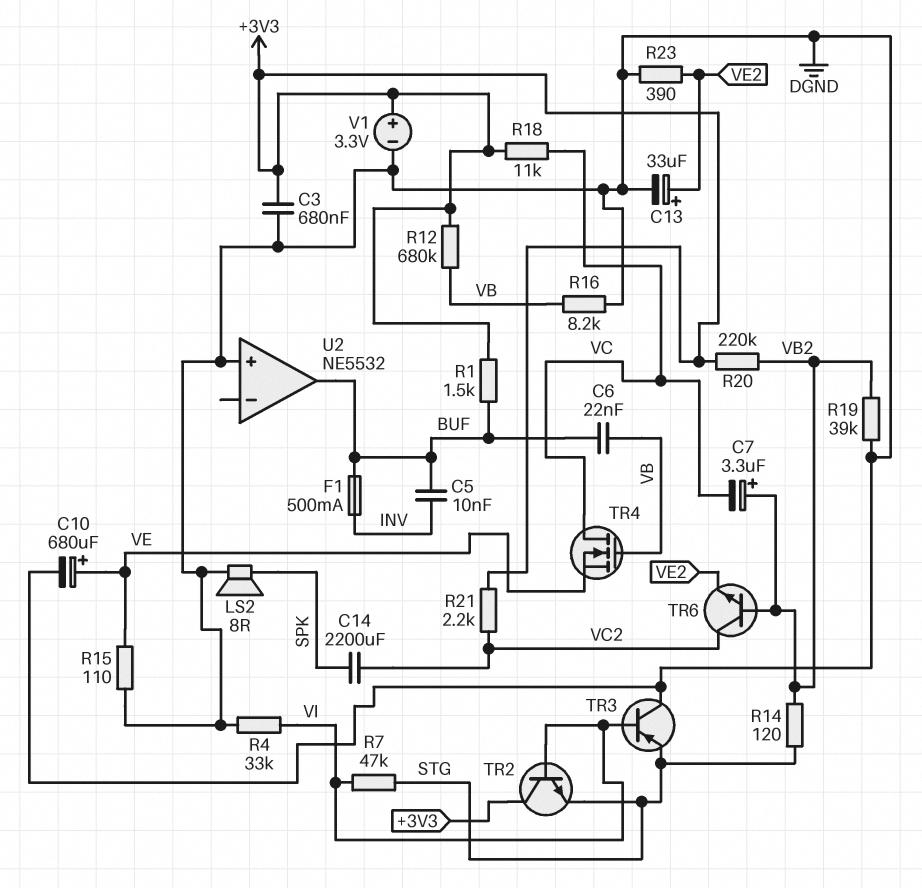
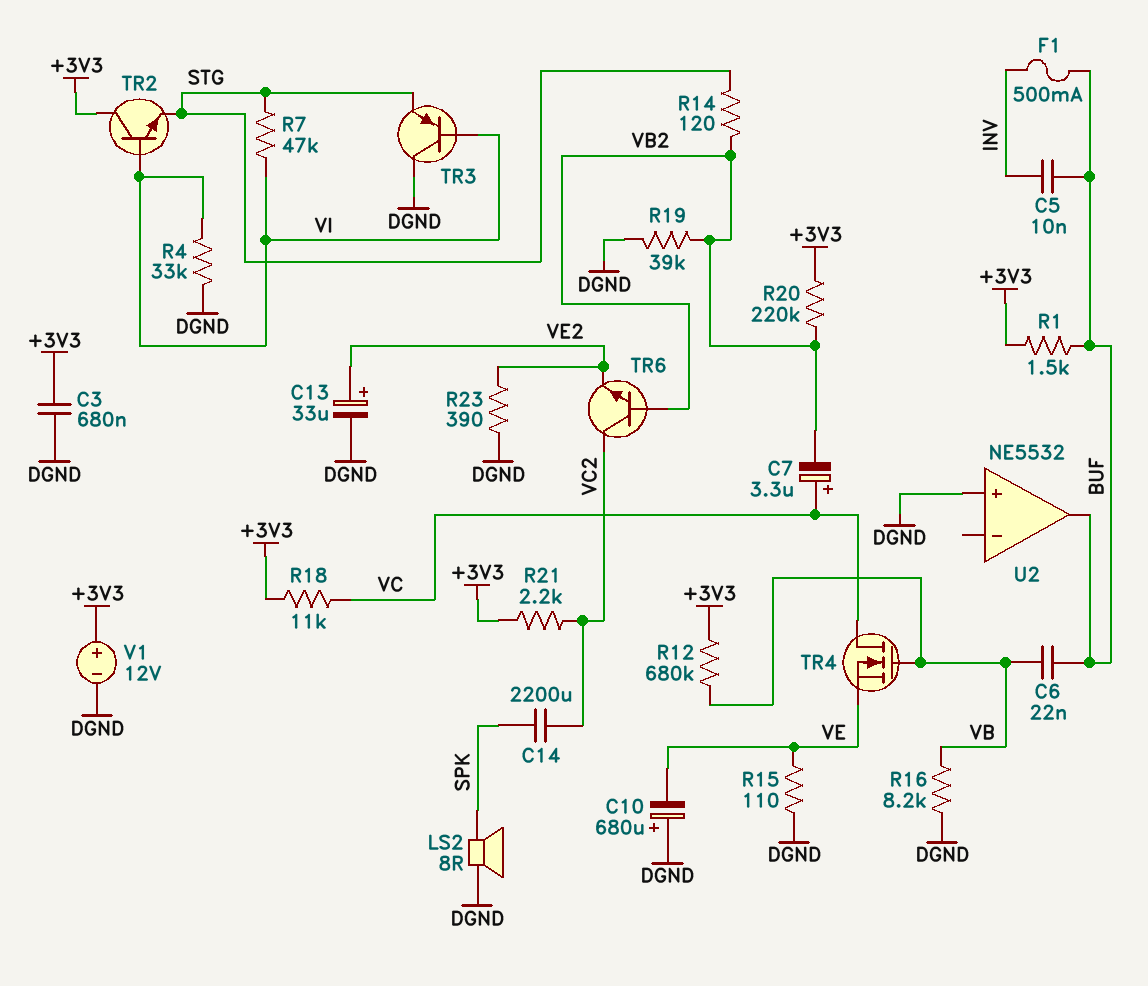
C7: 3.3uF (plus VB2, minus VC) -> 3.3uF (plus VC, minus VB2)
C10: 680uF (plus VE, minus DGND) -> 680uF (plus DGND, minus VE)
V1: 3.3V (plus +3V3, minus DGND) -> 12V (plus +3V3, minus DGND)

